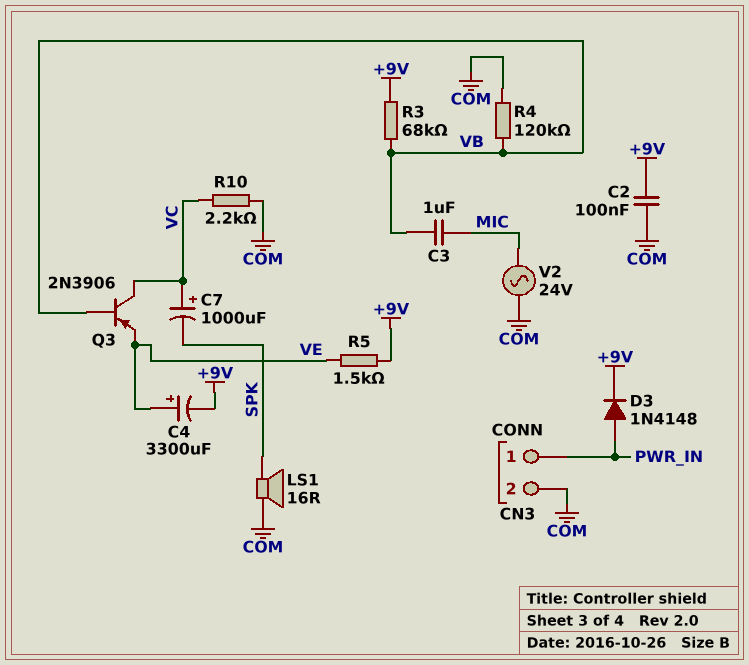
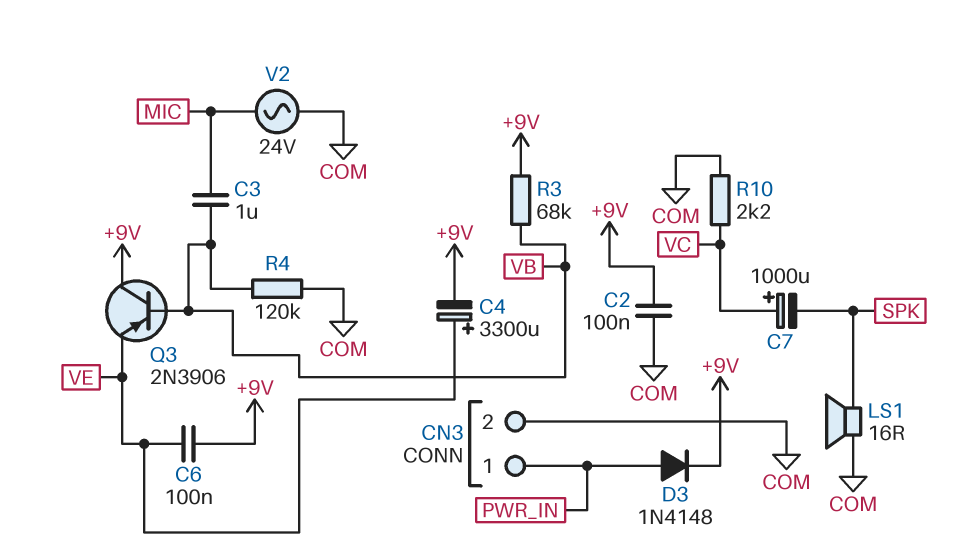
C6: none -> 100nF (+9V, VE)
Q3: PNP 2N3906 (B VB, C VC, E VE) -> PNP 2N3906 (B VB, C +9V, E VE)
R5: 1.5k (+9V, VE) -> none

